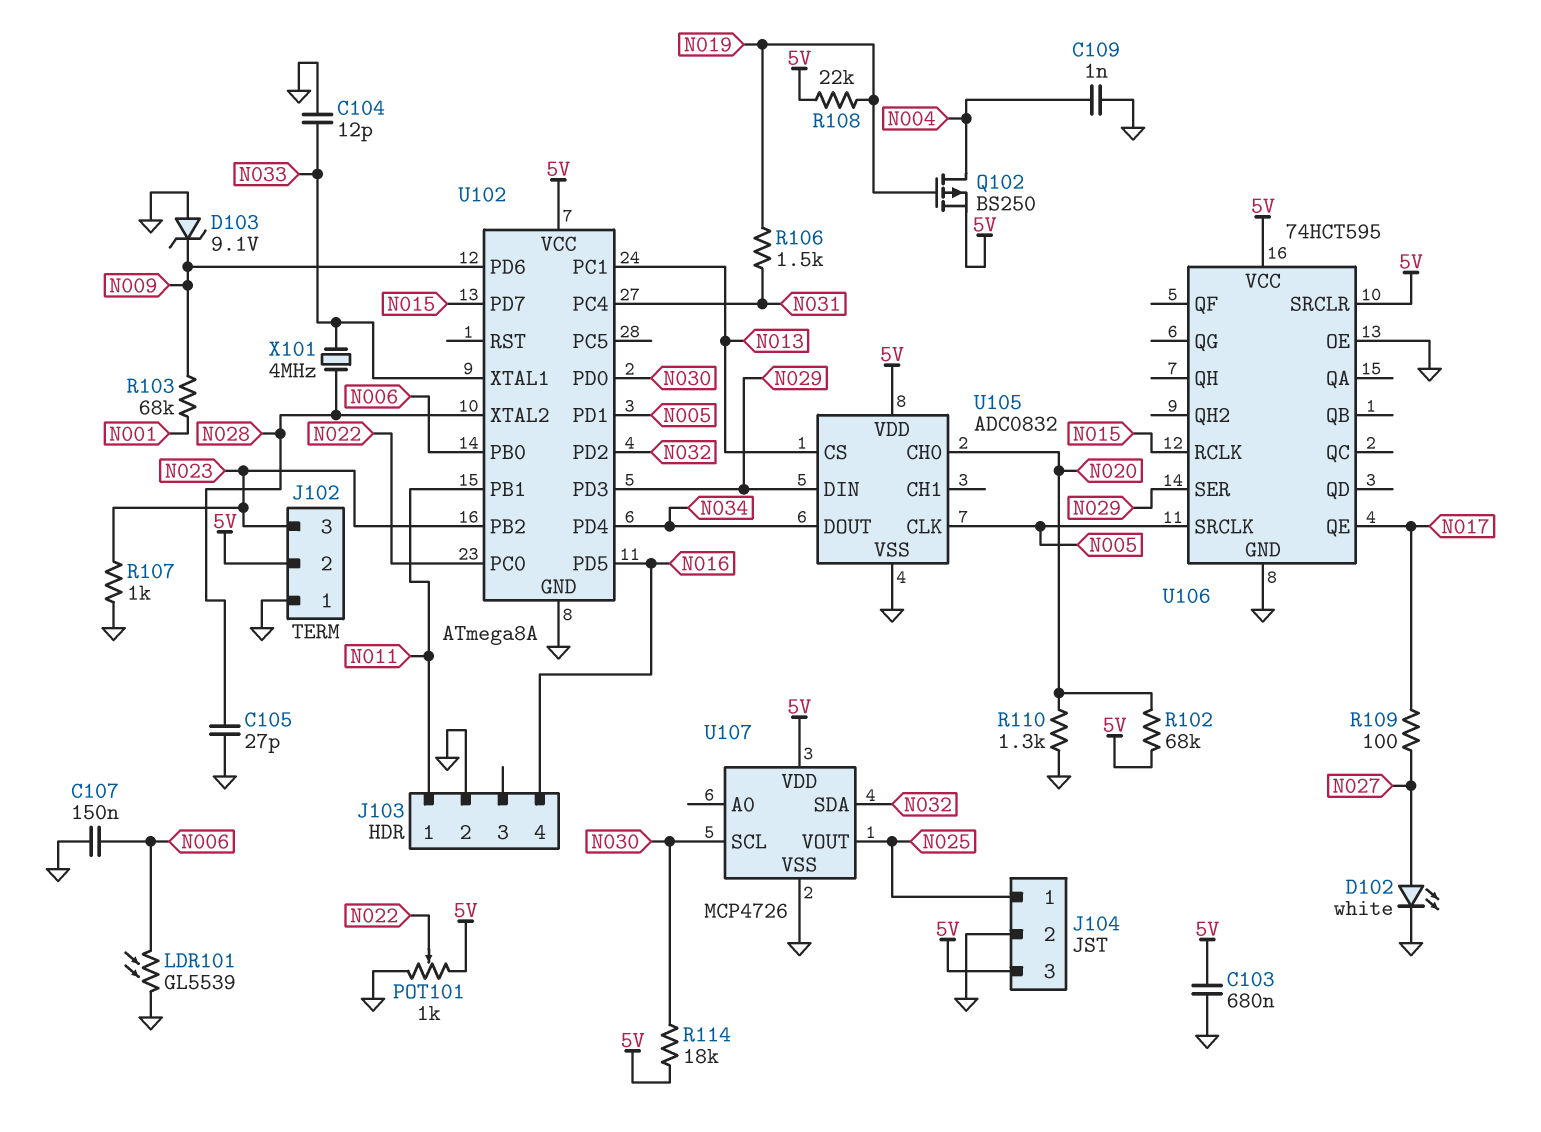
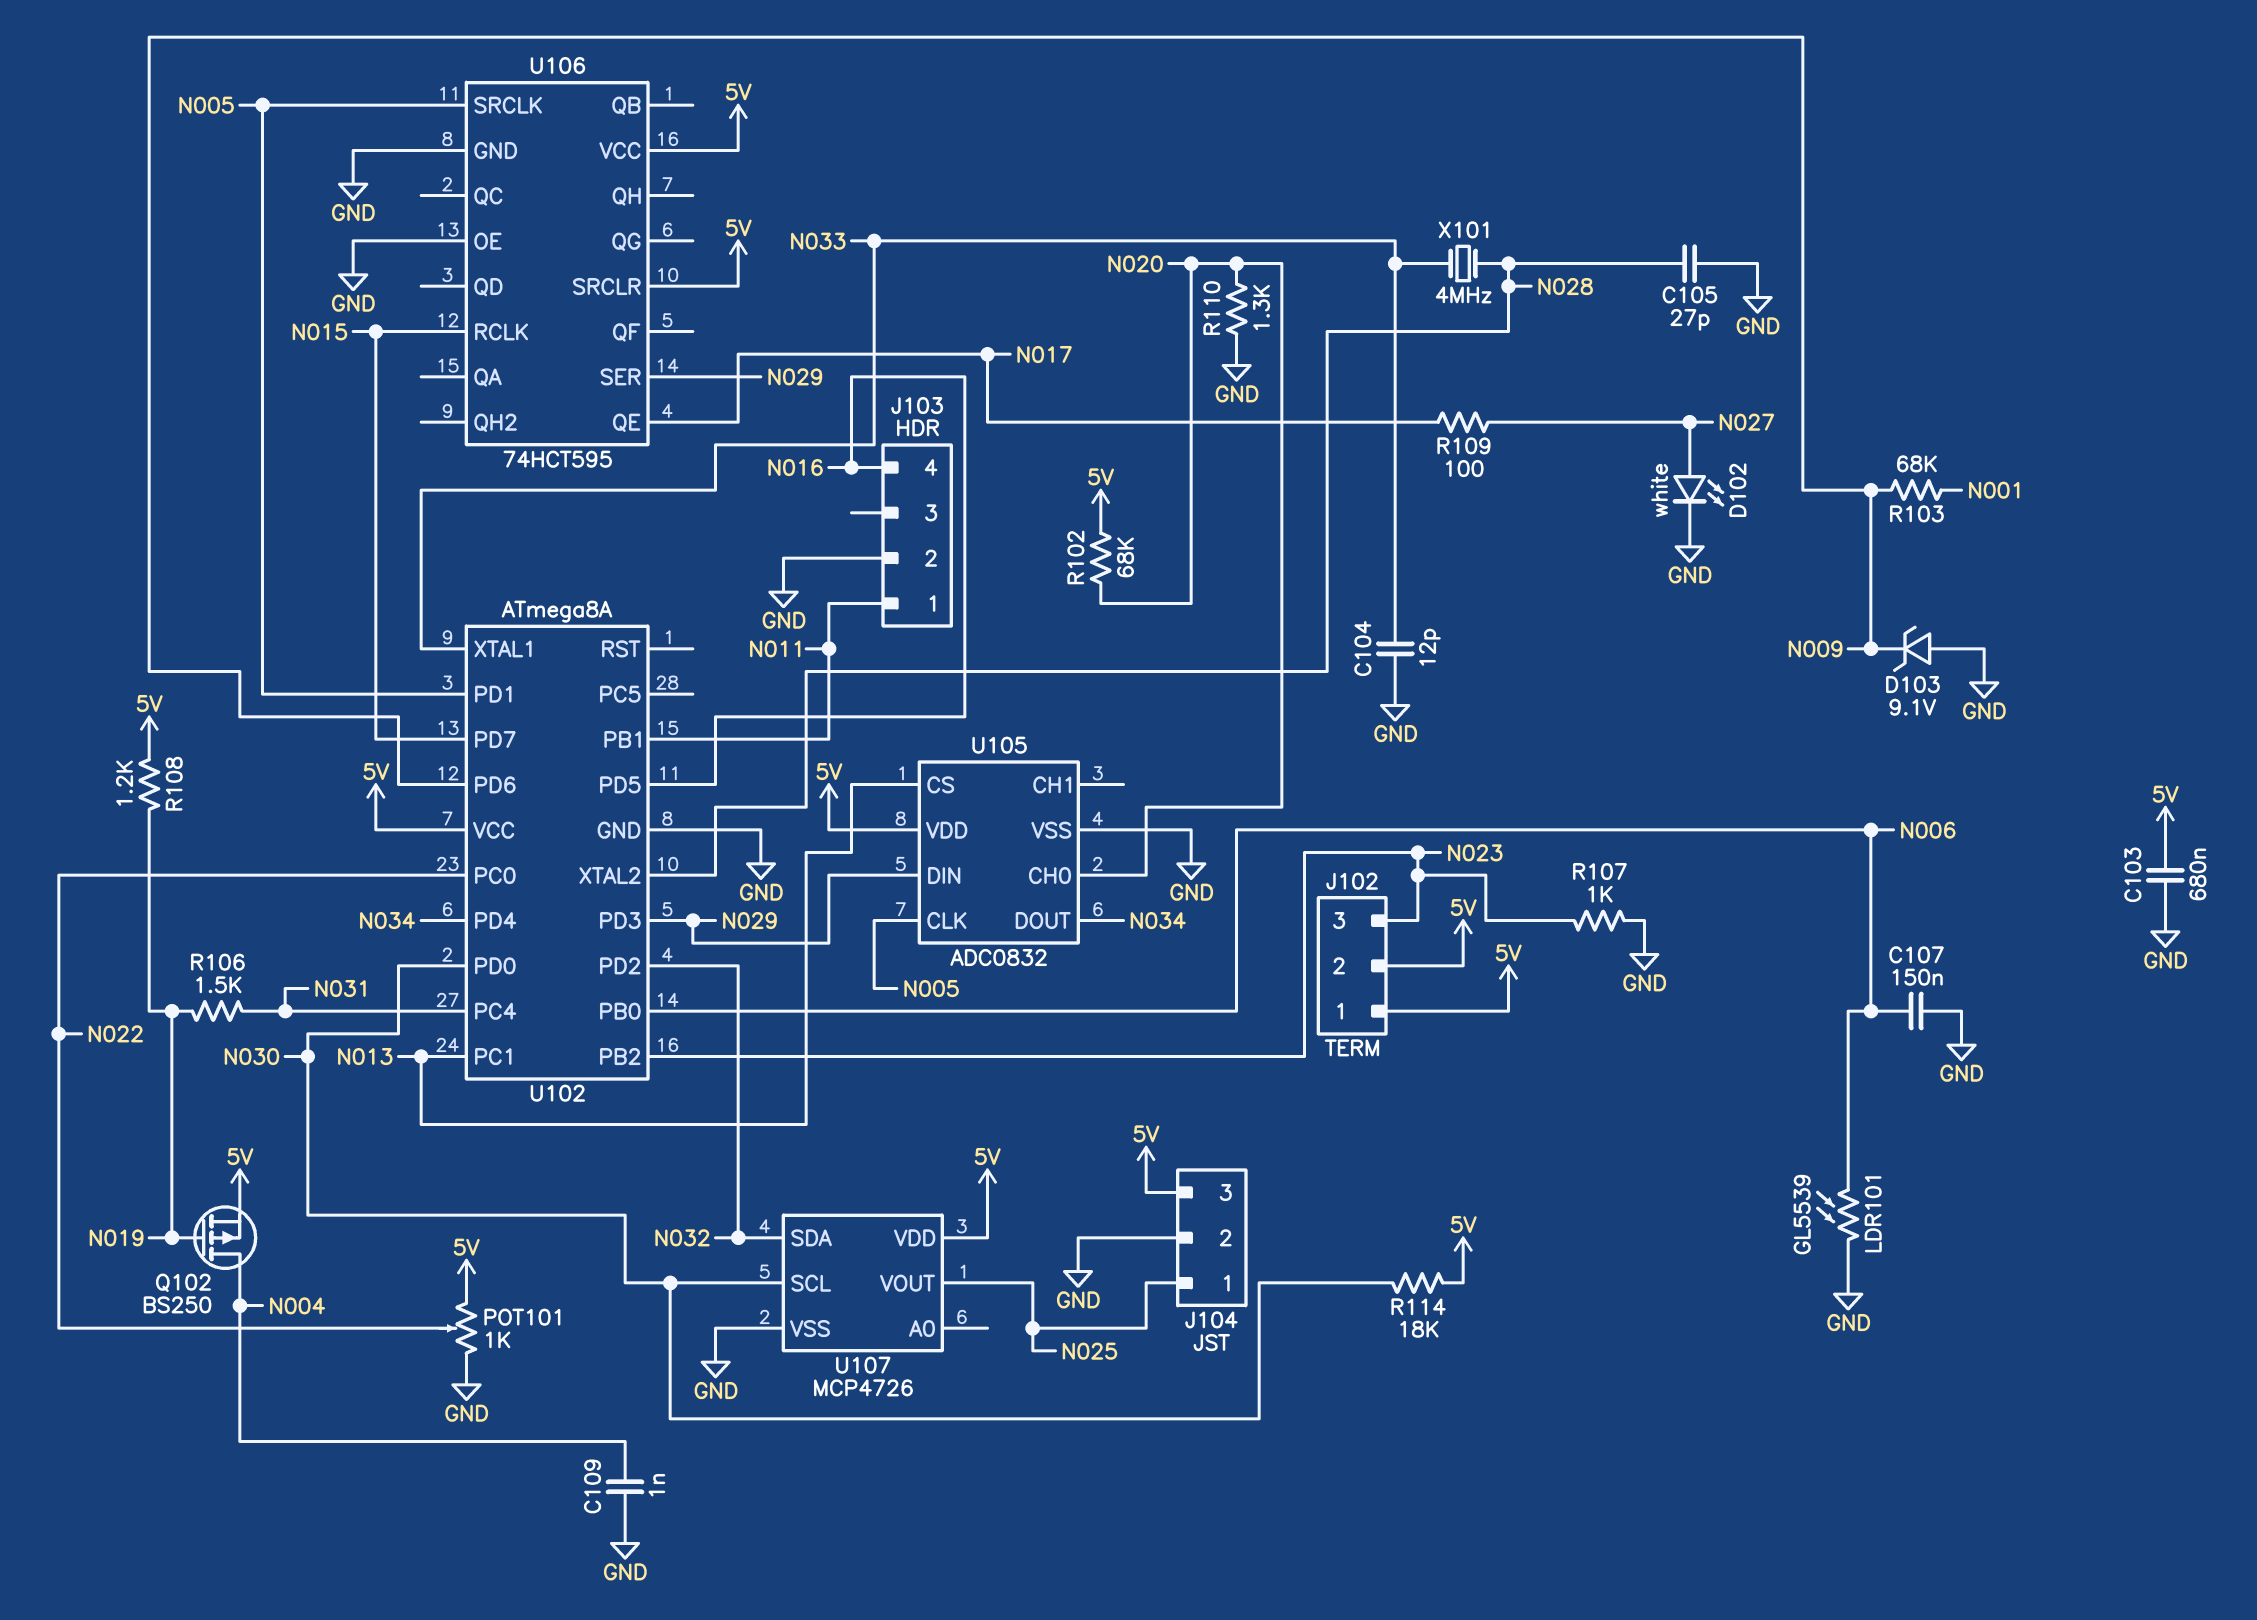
J102 pin 1: GND -> 5V
R108: 22k (5V, N019) -> 1.2k (5V, N019)

